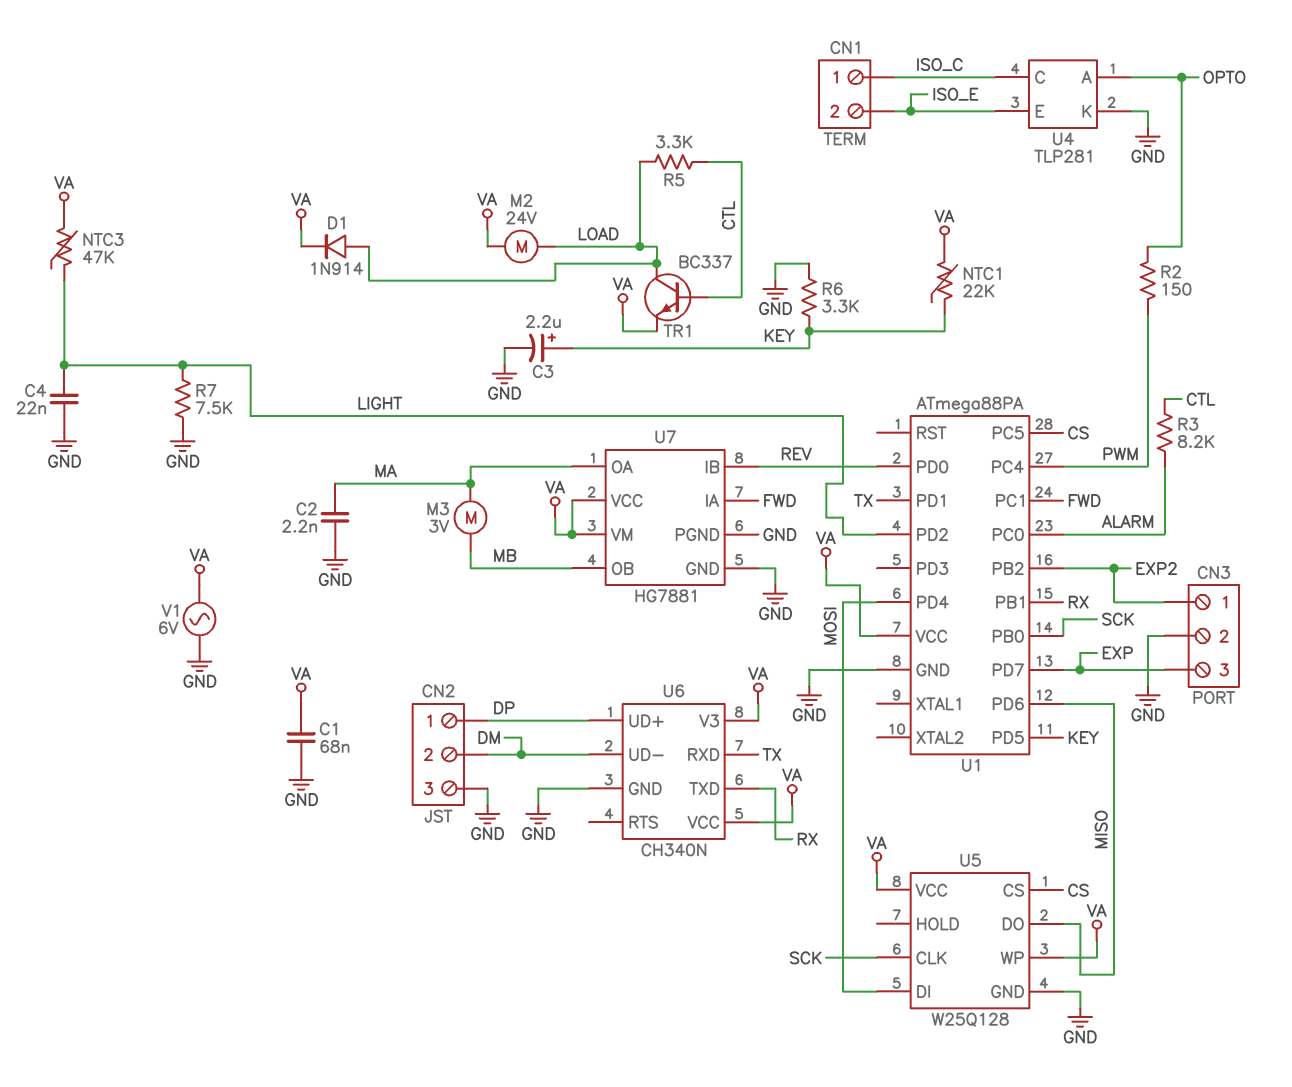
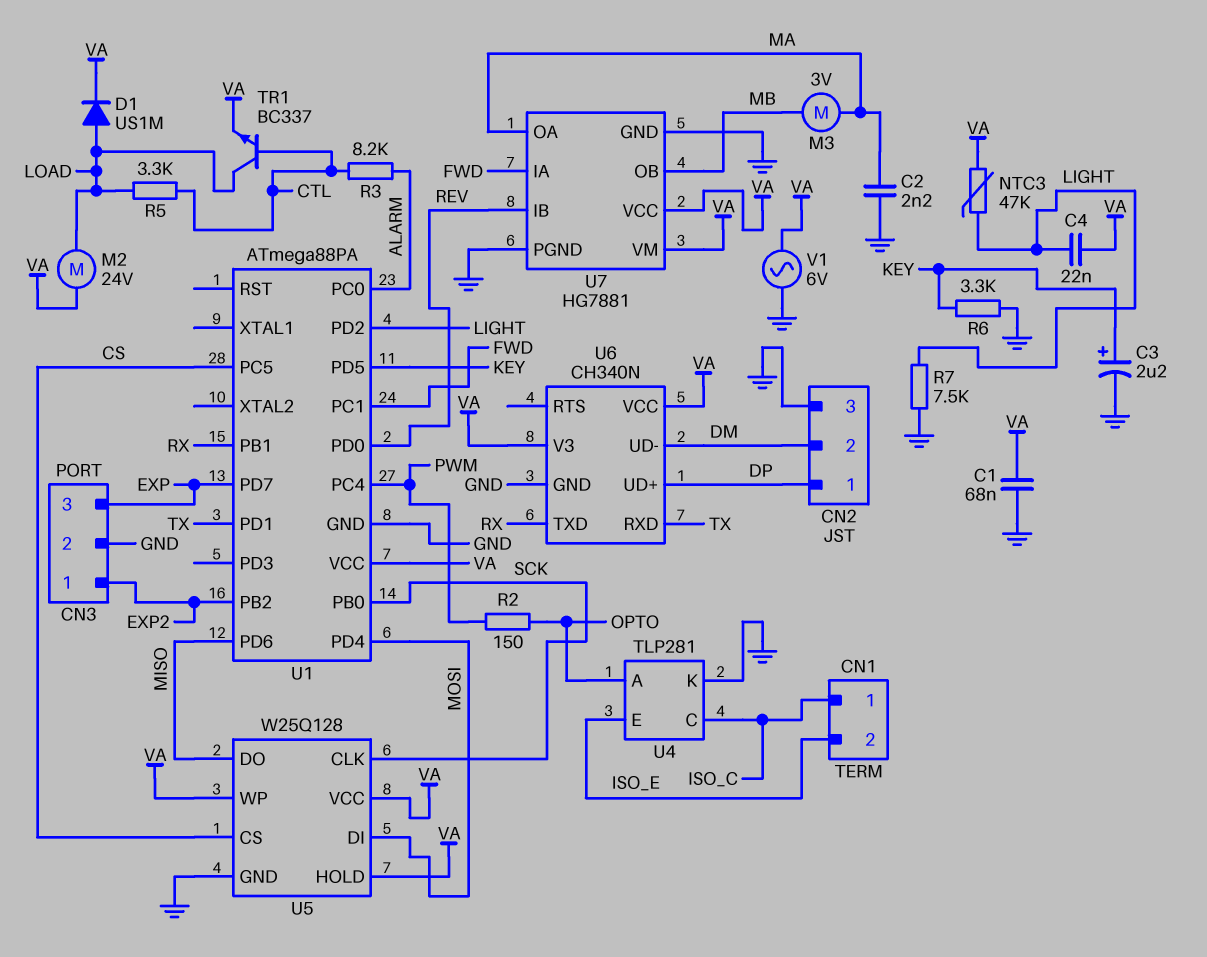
C4: 22nF (GND, LIGHT) -> 22nF (LIGHT, VA)
D1: diode 1N914 (A LOAD, K VA) -> diode US1M (A LOAD, K VA)
NTC1: 22k (KEY, VA) -> none
U5 pin HOLD: none -> VA

